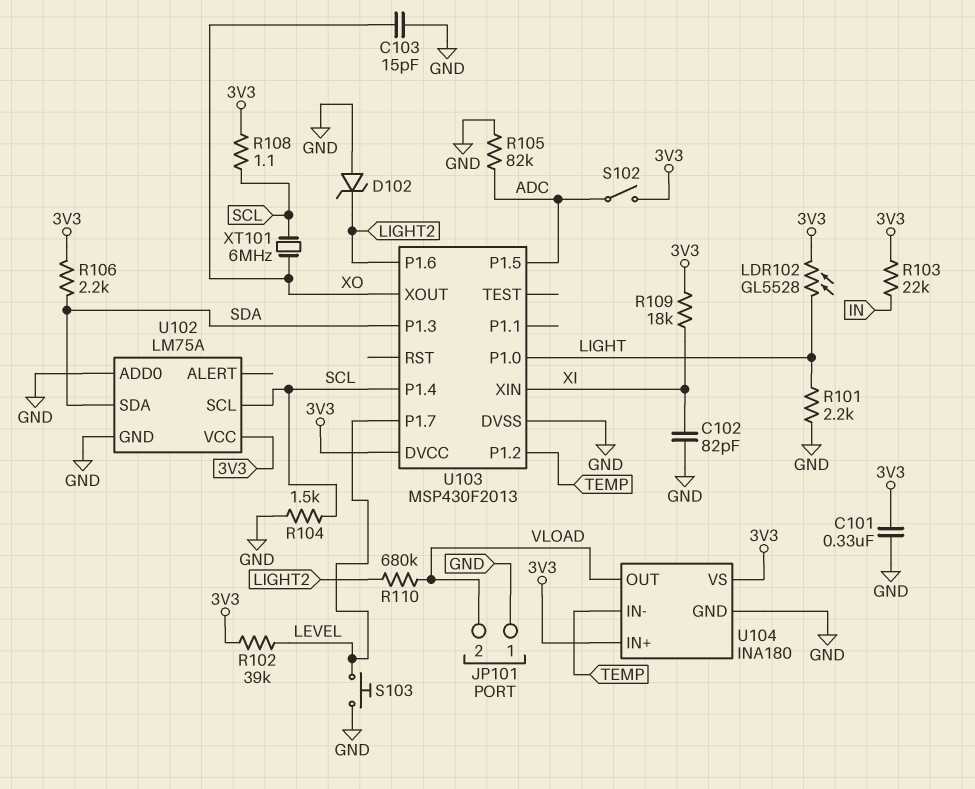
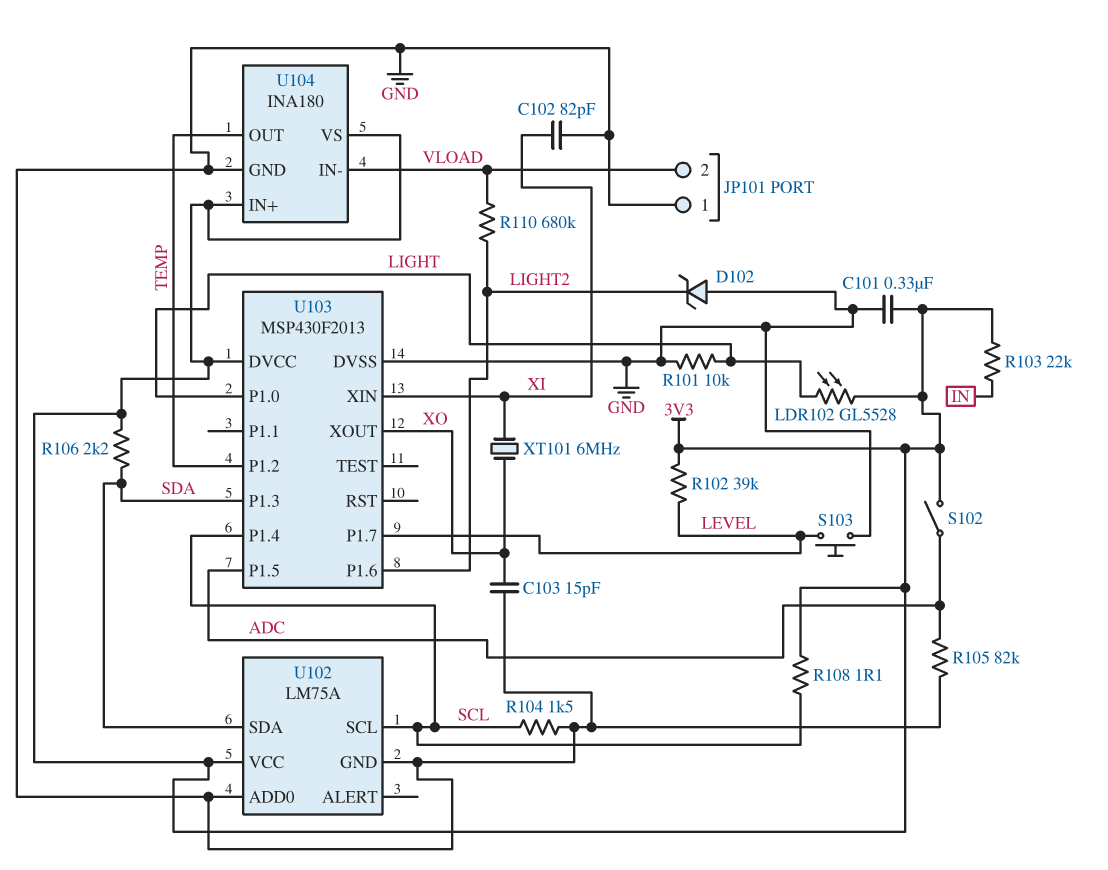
R101: 2.2k (GND, LIGHT) -> 10k (GND, LIGHT)
R109: 18k (3V3, XI) -> none
U104 pin IN-: TEMP -> VLOAD
U104 pin OUT: VLOAD -> TEMP
XT101: 6MHz (SCL, XO) -> 6MHz (XI, XO)

